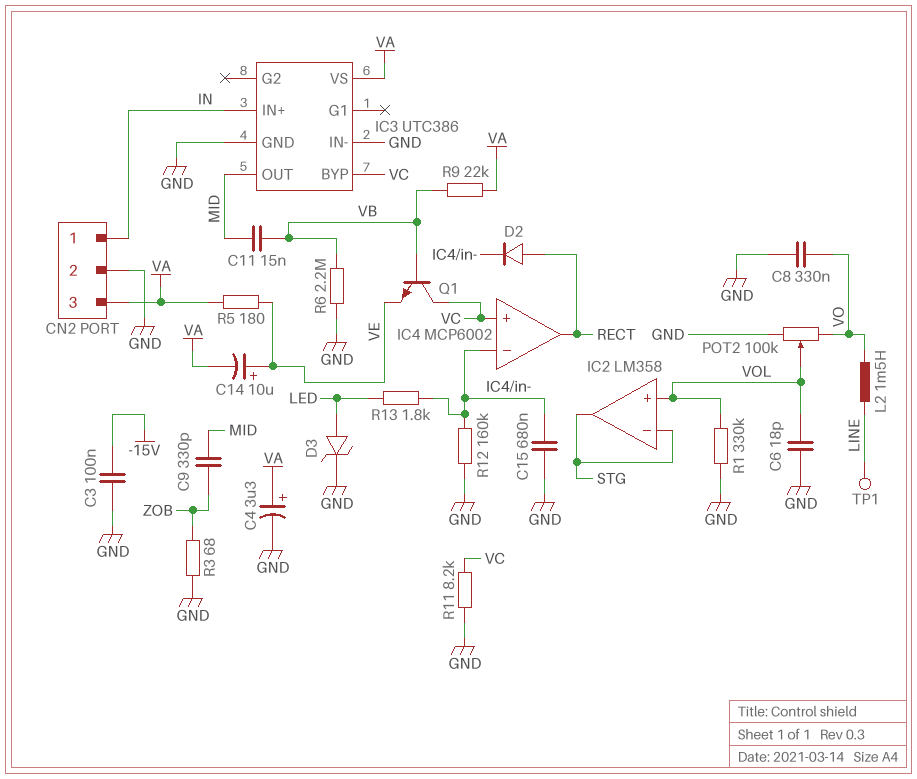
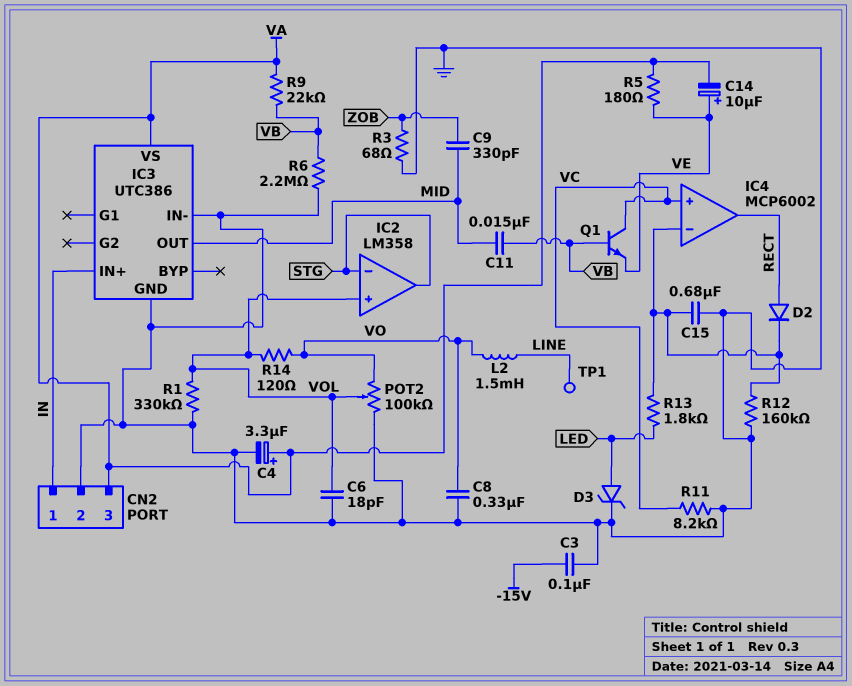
IC3 pin BYP: VC -> none
R14: none -> 120 (VO, VOL)

